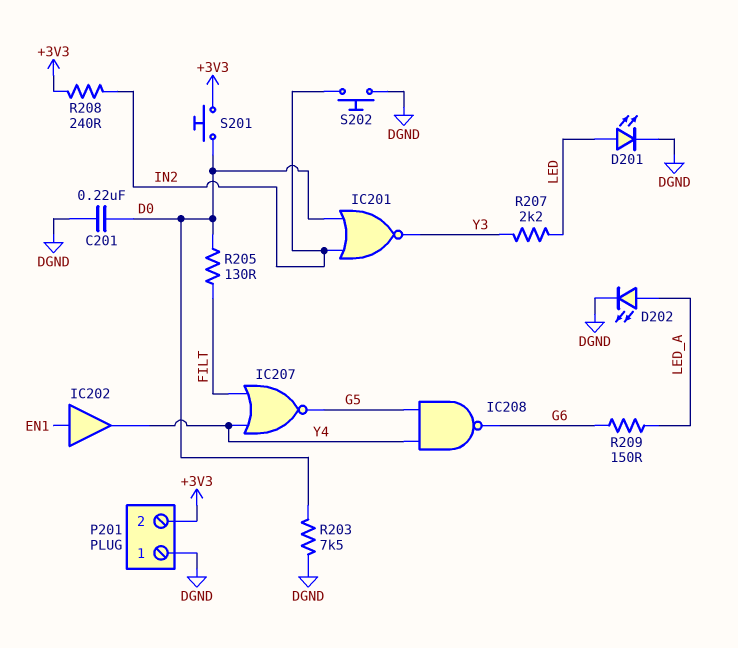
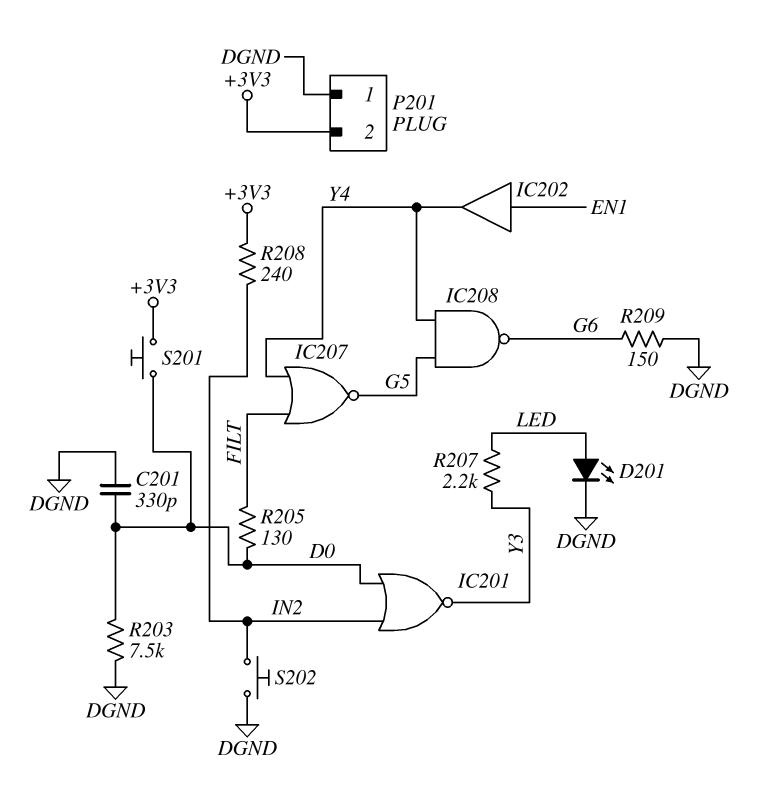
C201: 220nF (D0, DGND) -> 330pF (D0, DGND)
D202: LED (A LED_A, K DGND) -> none
R209: 150 (G6, LED_A) -> 150 (DGND, G6)

